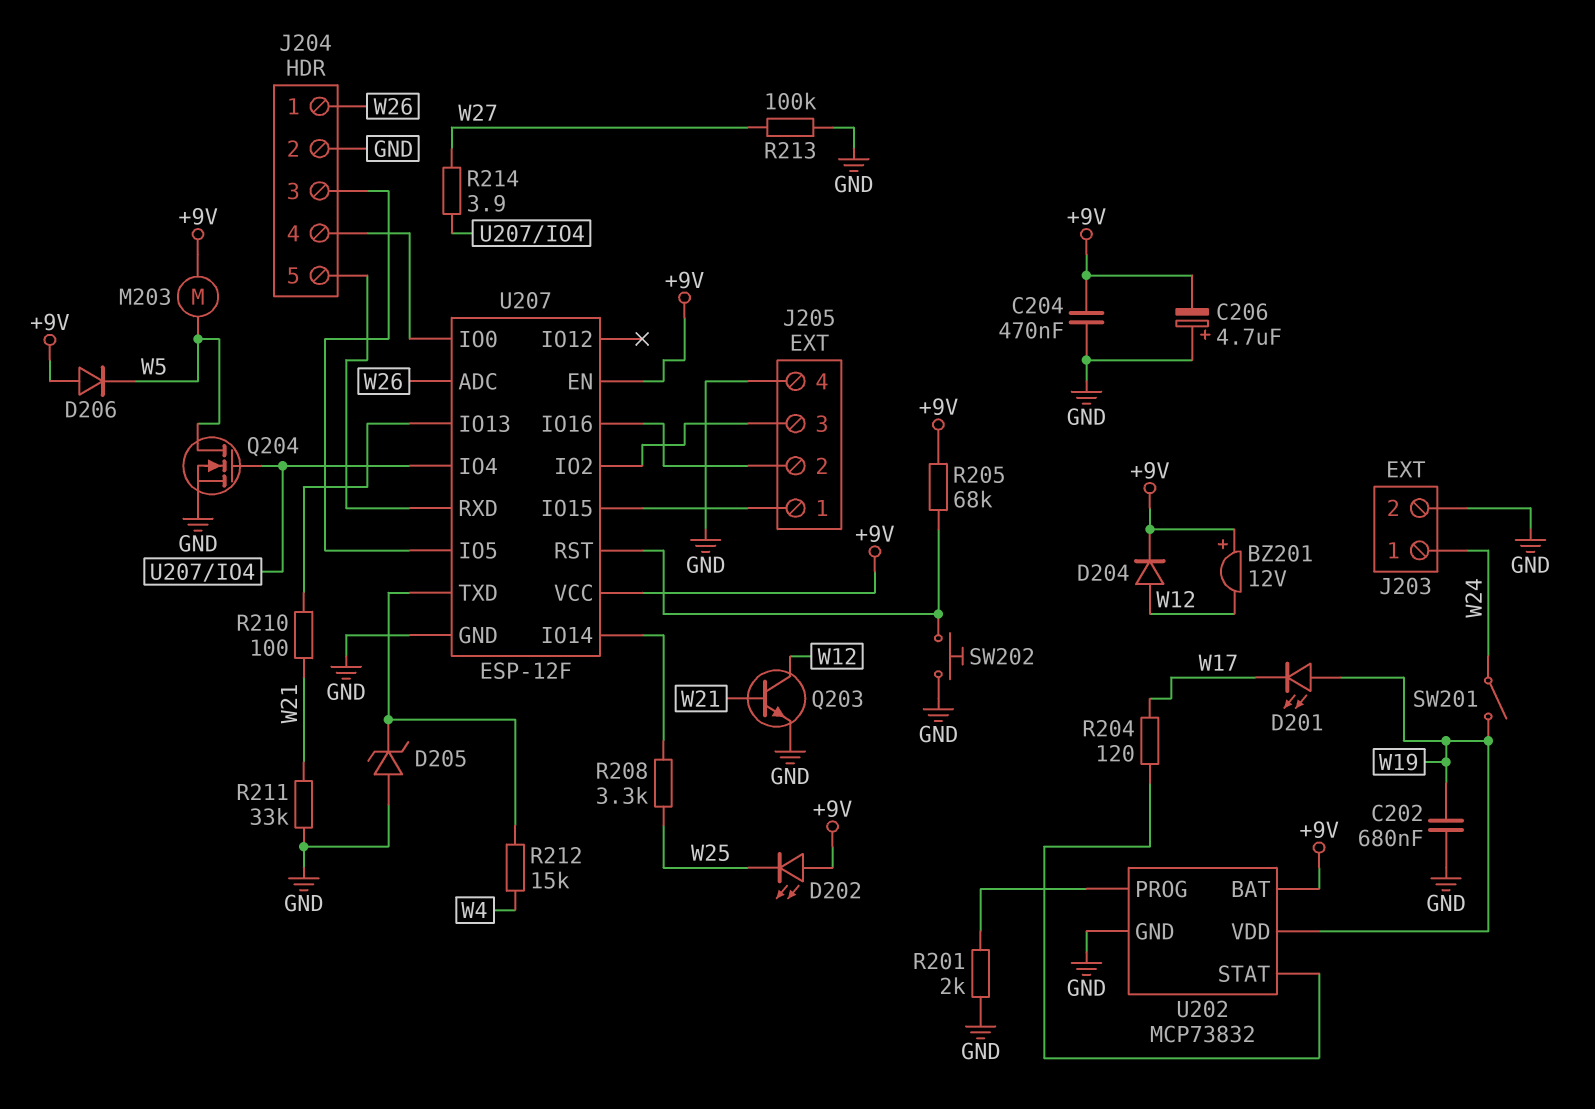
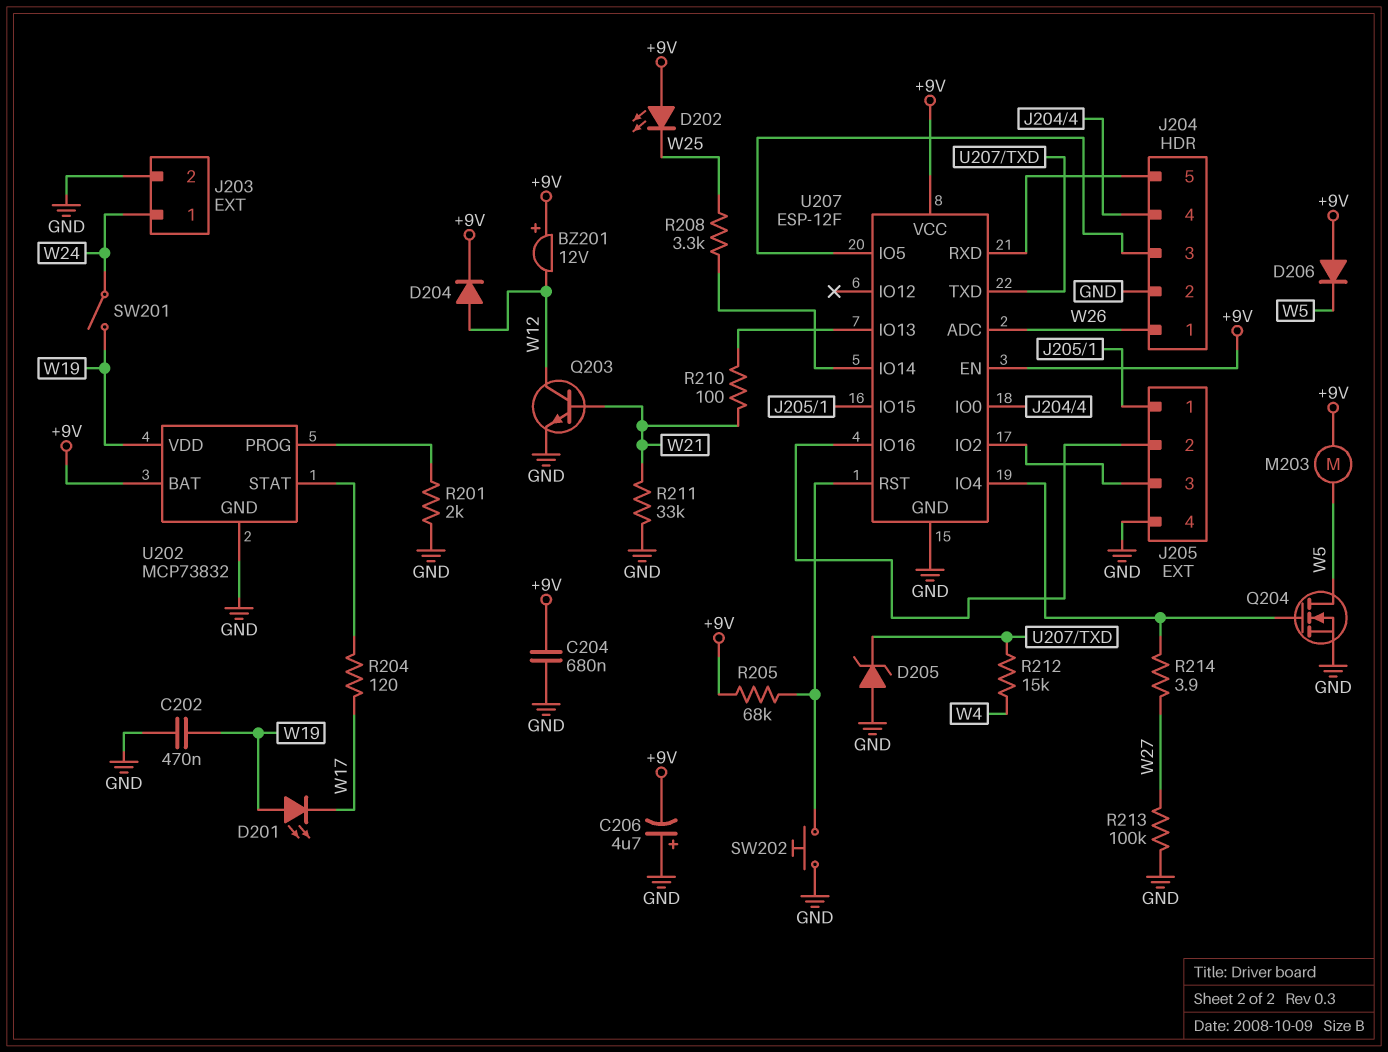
C202: 680nF (GND, W19) -> 470nF (GND, W19)
C204: 470nF (+9V, GND) -> 680nF (+9V, GND)

